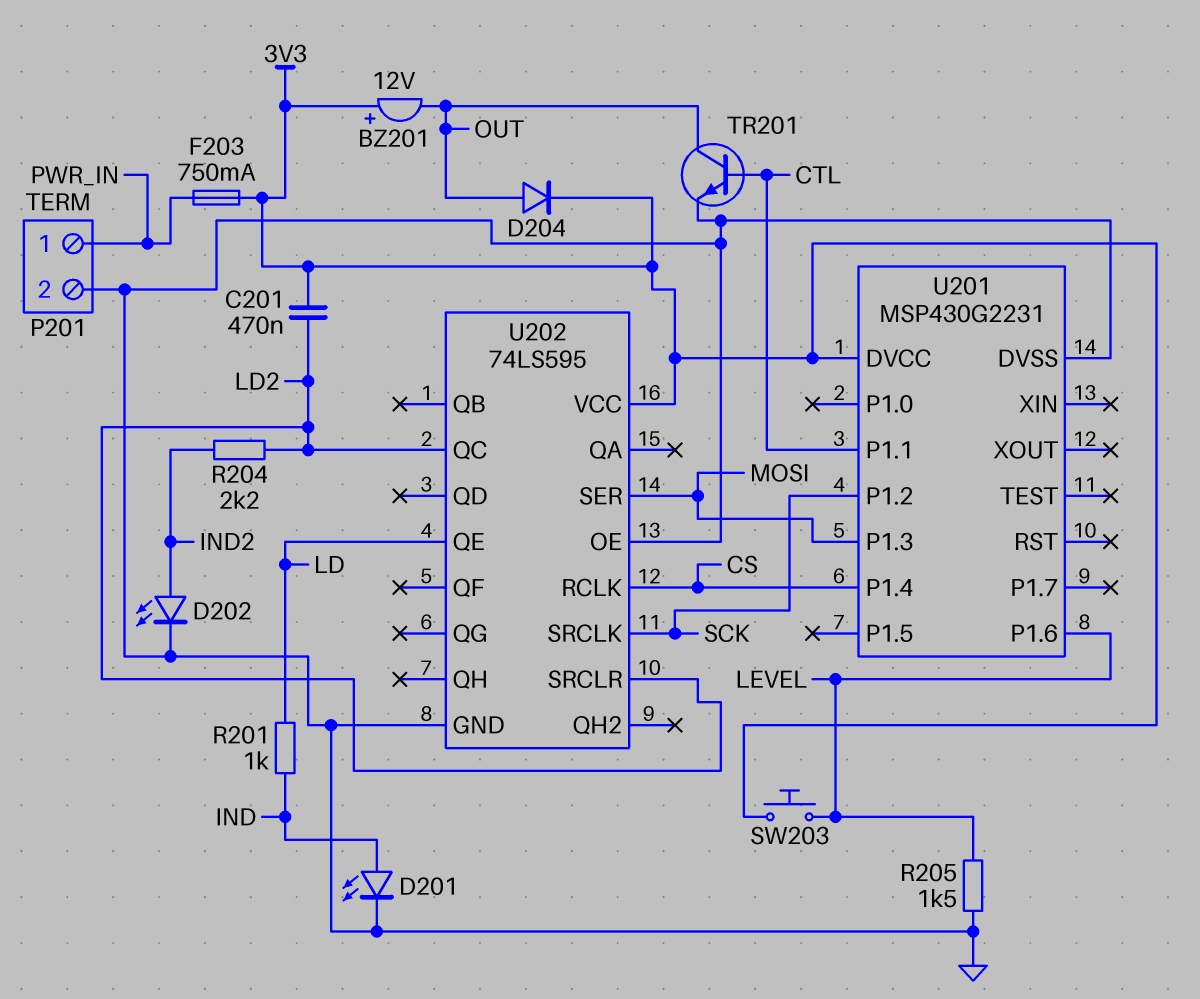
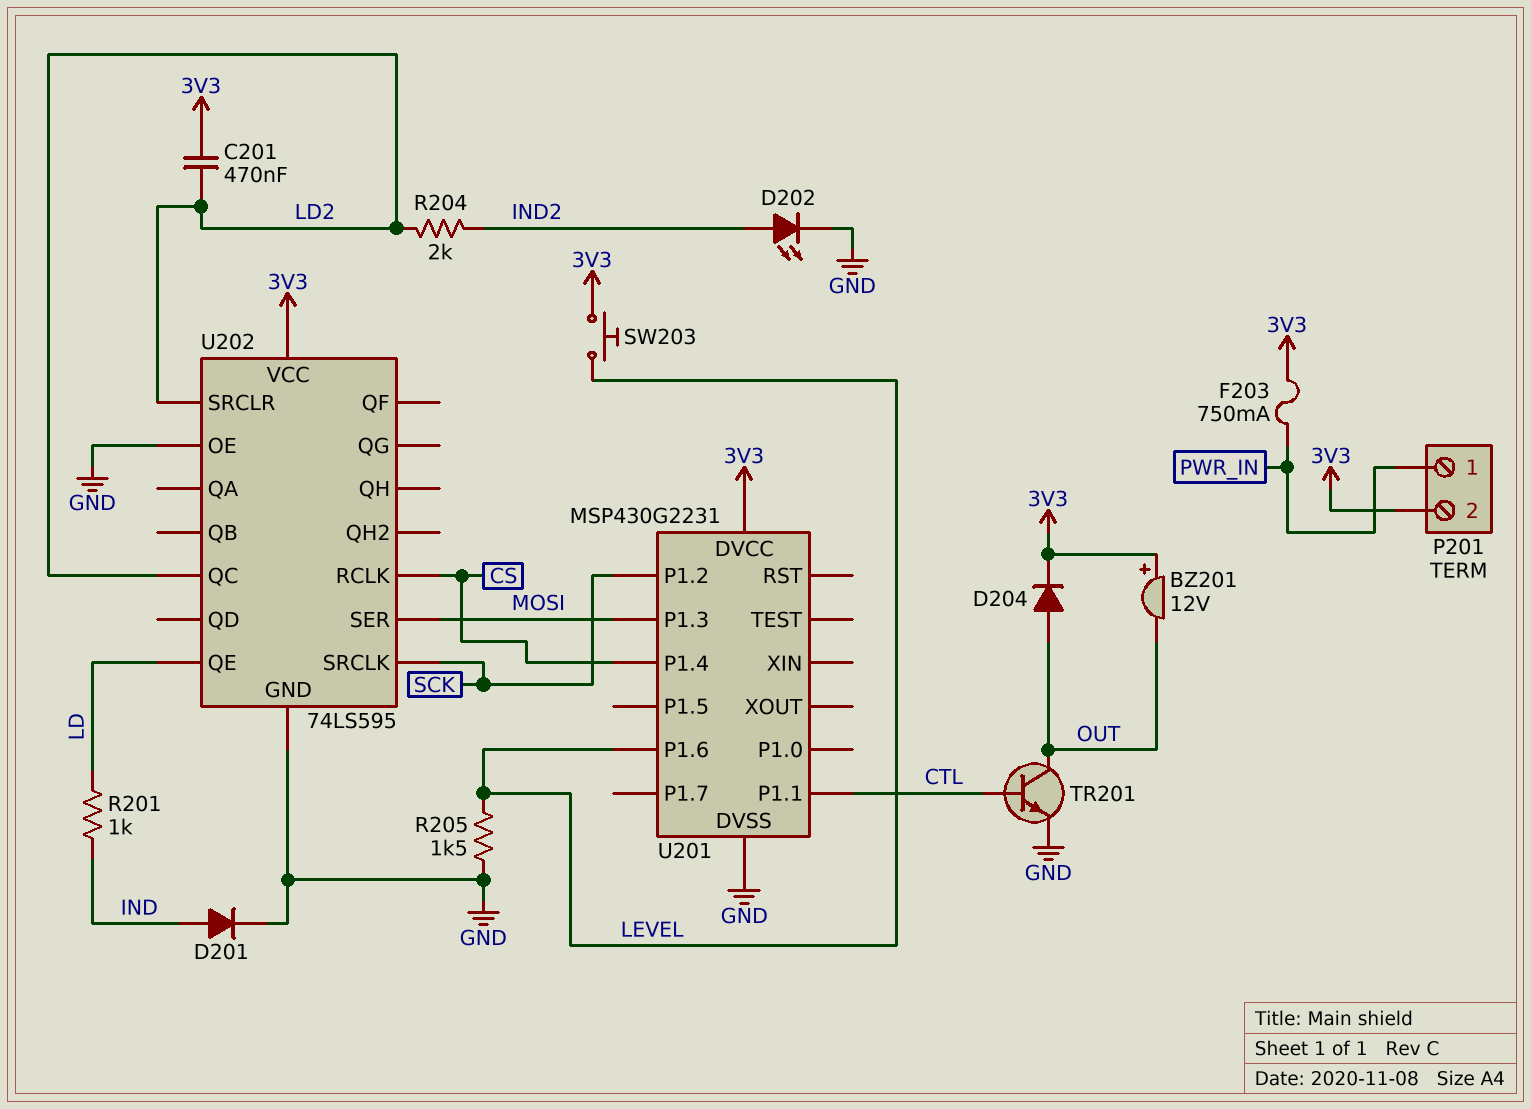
D201: LED (A IND, K GND) -> diode (A IND, K GND)
P201 pin 2: GND -> 3V3
R204: 2.2k (IND2, LD2) -> 2k (IND2, LD2)

